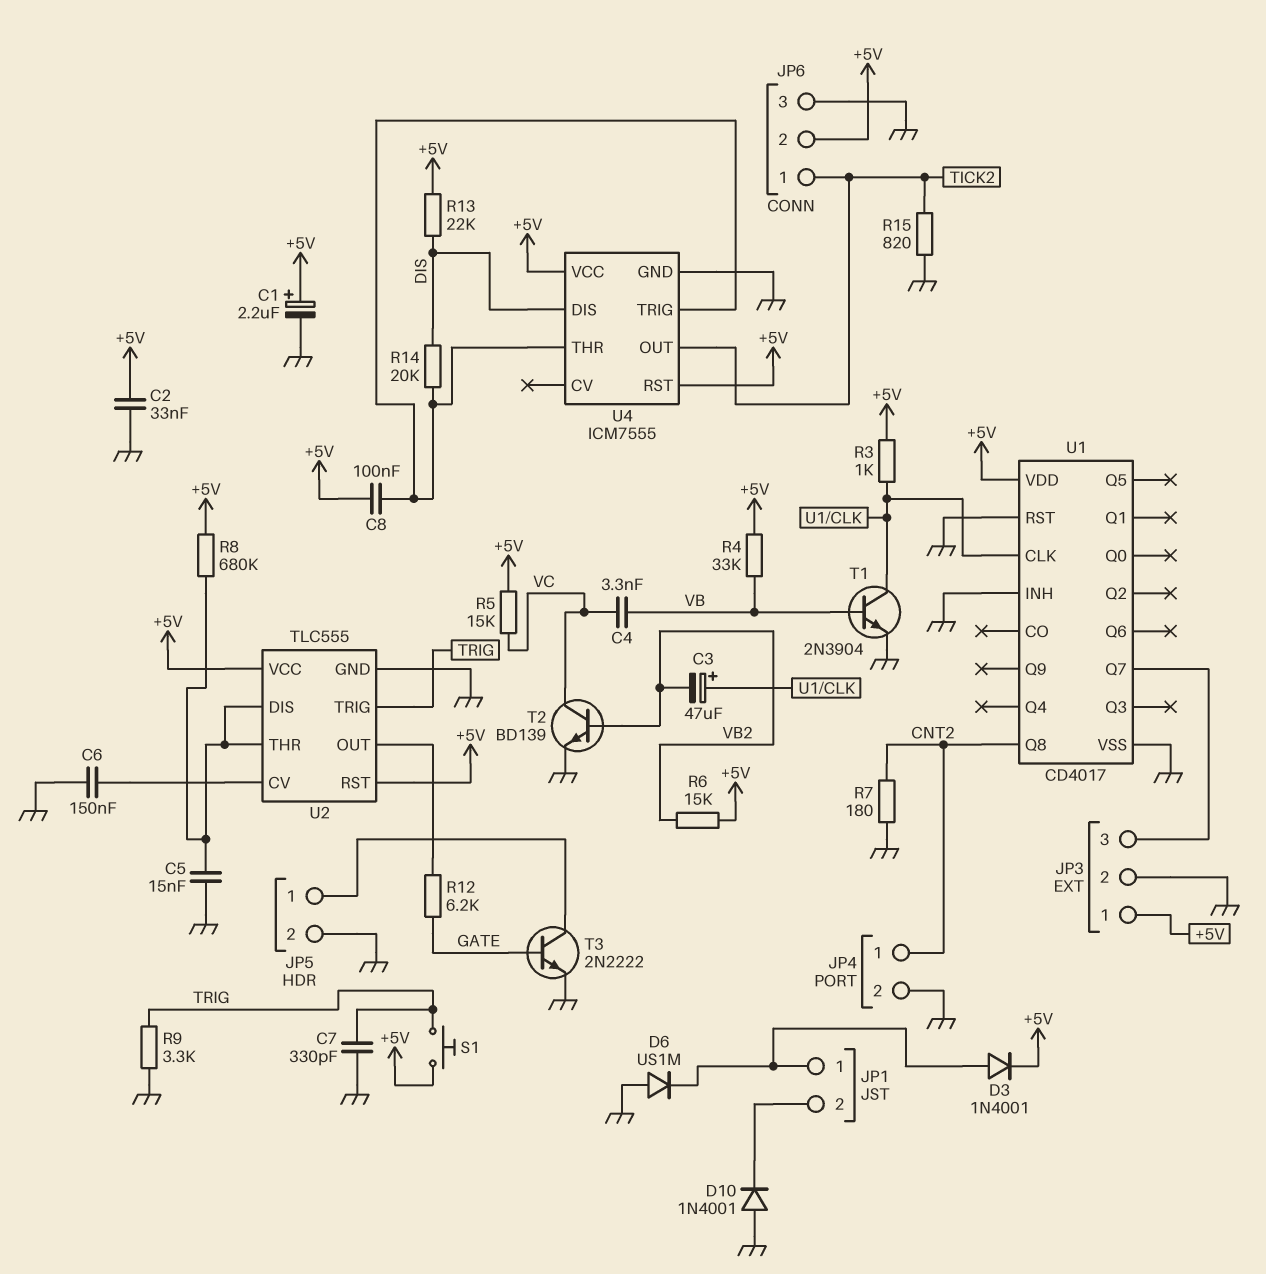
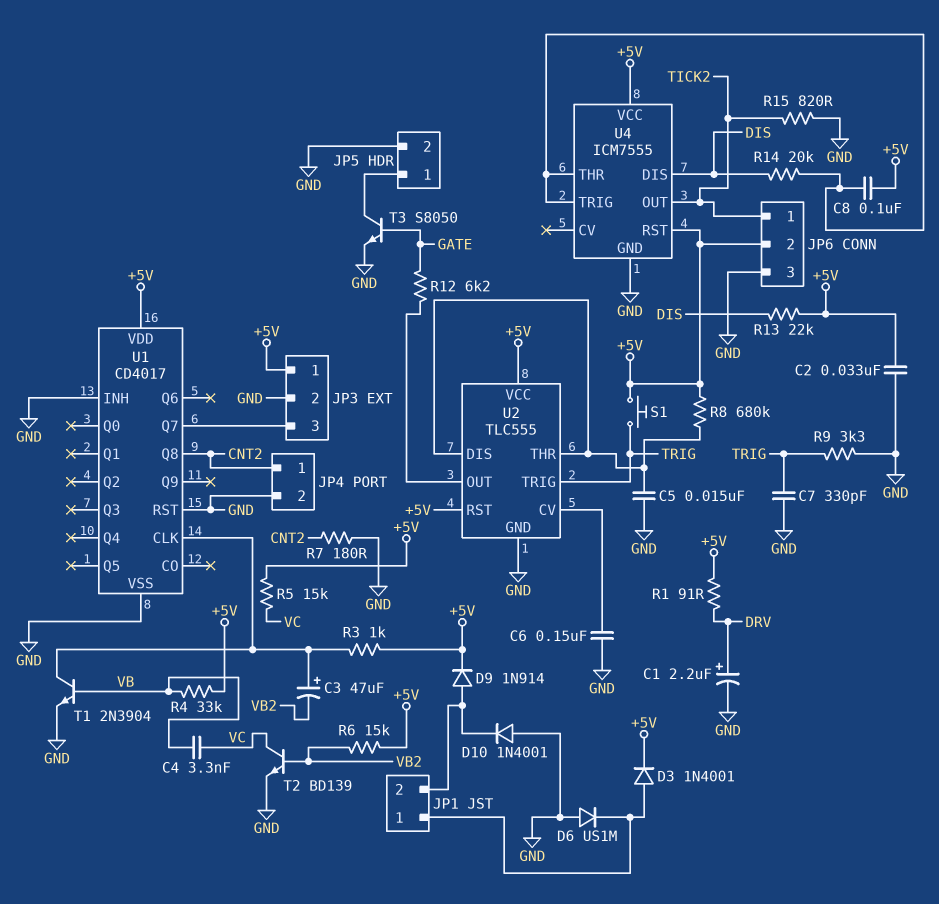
C1: 2.2uF (plus +5V, minus GND) -> 2.2uF (plus DRV, minus GND)
D9: none -> diode 1N914 (A JP1/2, K +5V)
R1: none -> 91 (+5V, DRV)
T3: NPN 2N2222 (B GATE, C JP5/1, E GND) -> NPN S8050 (B GATE, C JP5/1, E GND)

